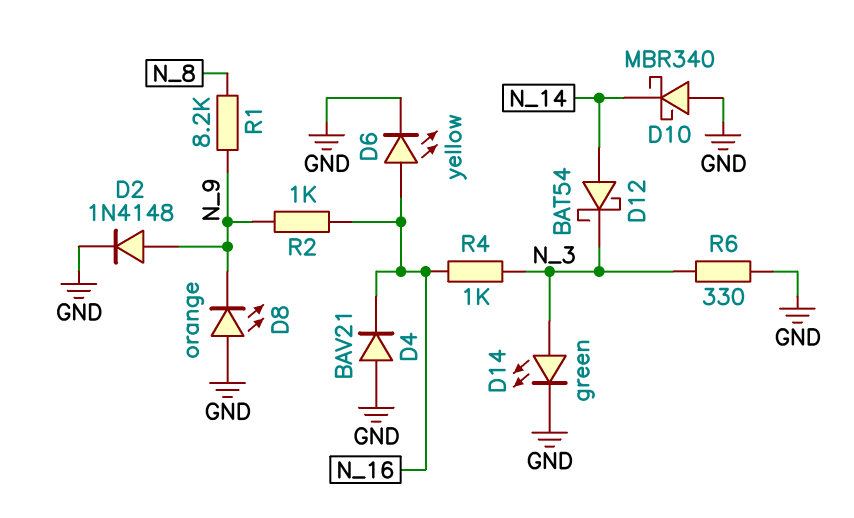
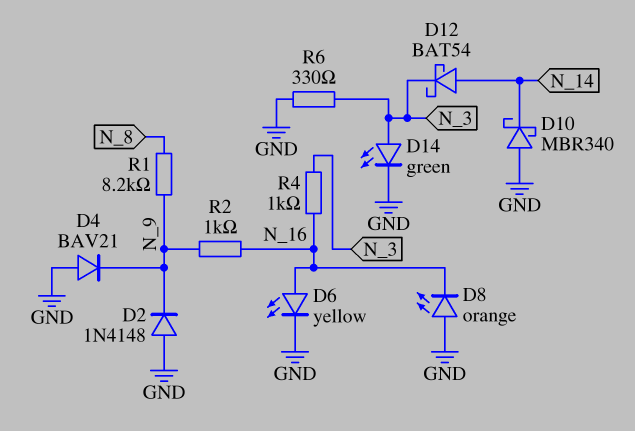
D2: diode 1N4148 (A N_9, K GND) -> diode 1N4148 (A GND, K N_9)
D4: diode BAV21 (A GND, K N_16) -> diode BAV21 (A GND, K N_9)
D8: LED orange (A GND, K N_9) -> LED orange (A GND, K N_16)

